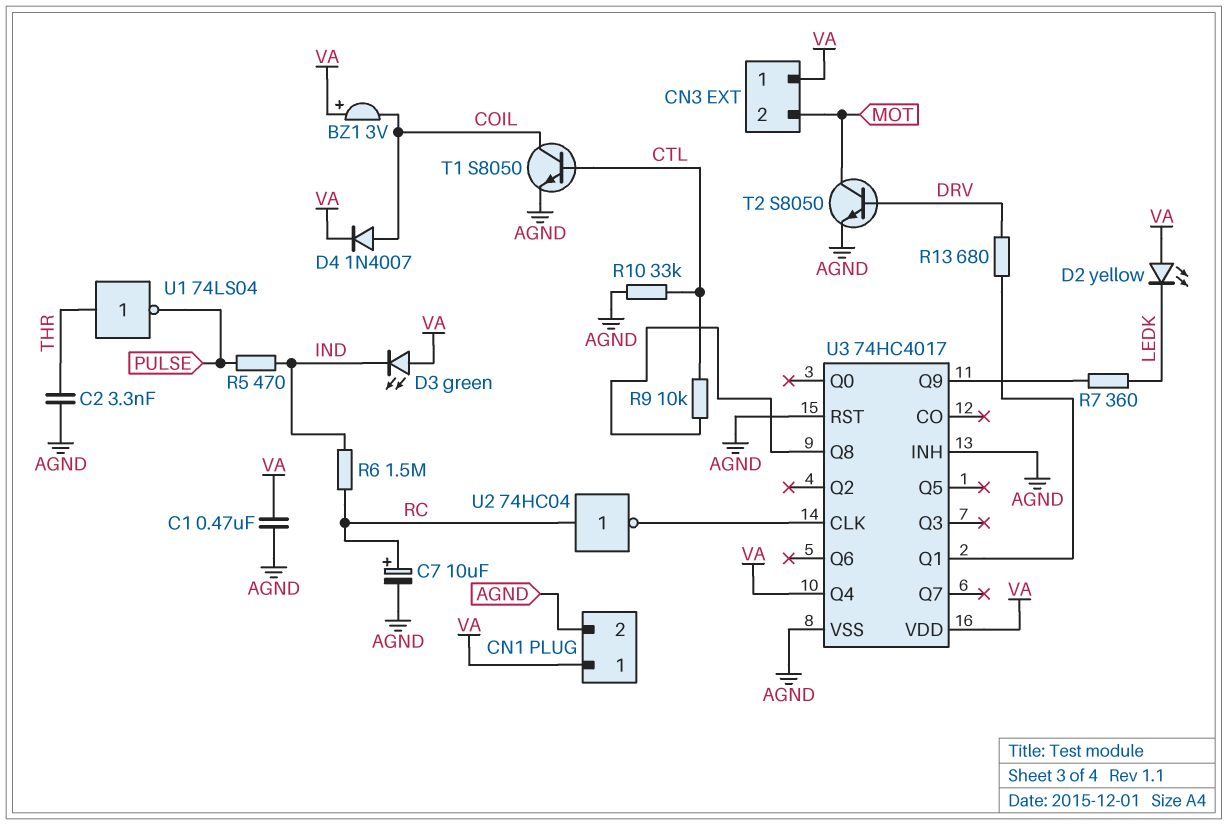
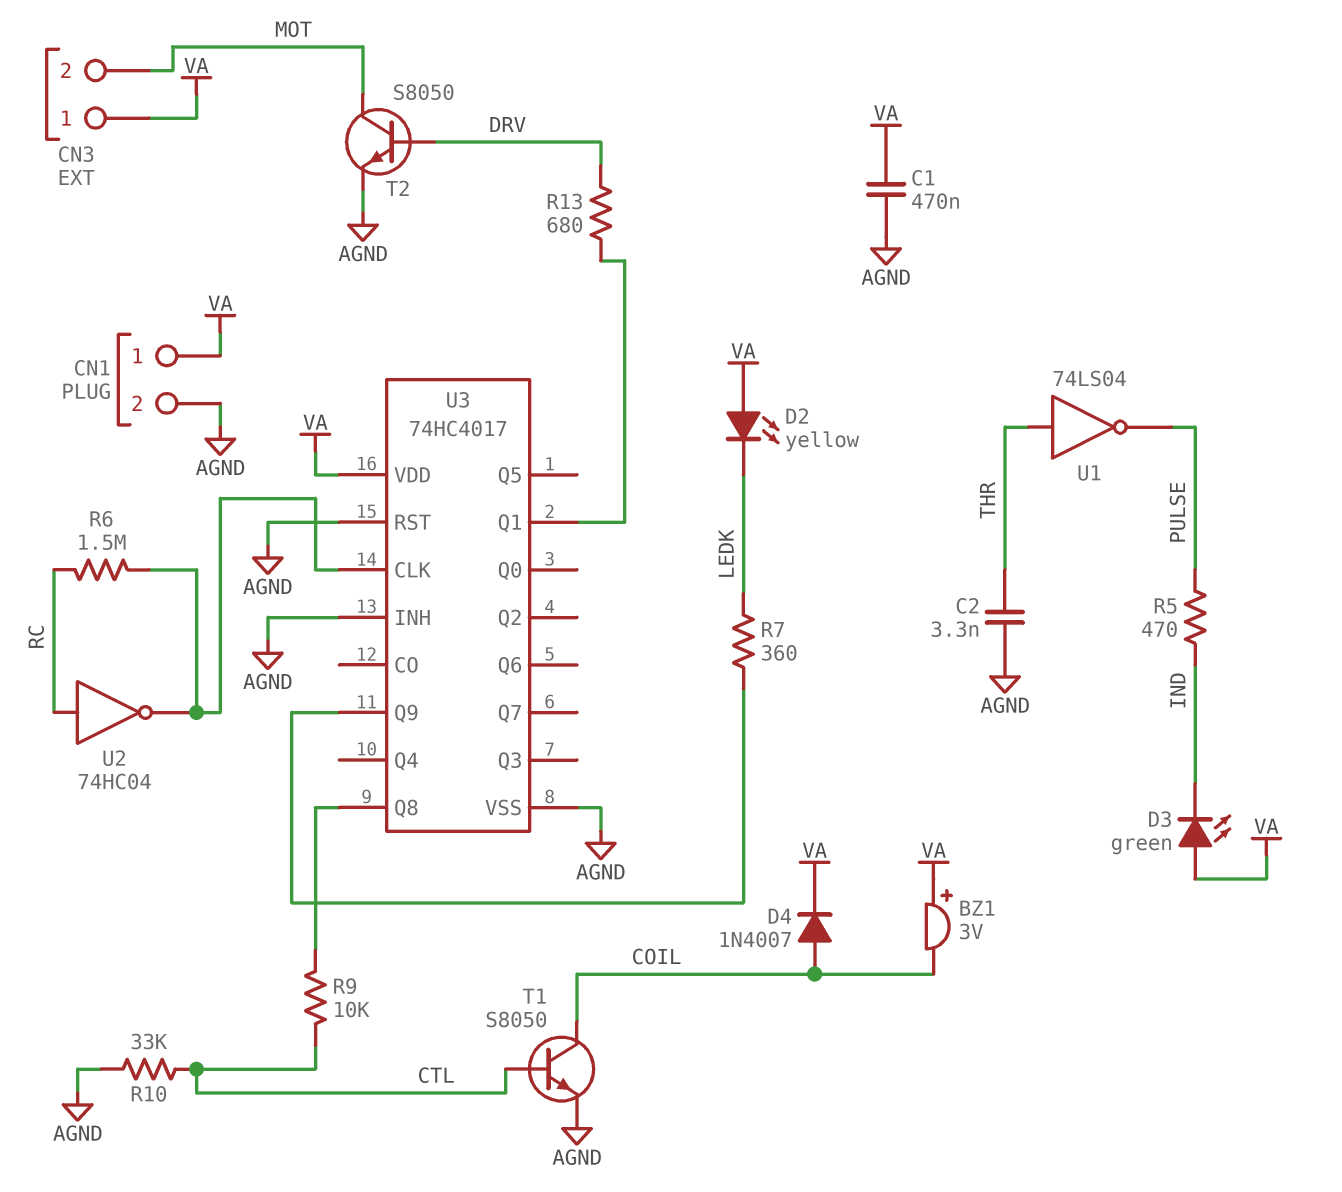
C7: 10uF (plus RC, minus AGND) -> none
R6: 1.5M (IND, RC) -> 1.5M (RC, U3/CLK)
U3 pin Q4: VA -> none

